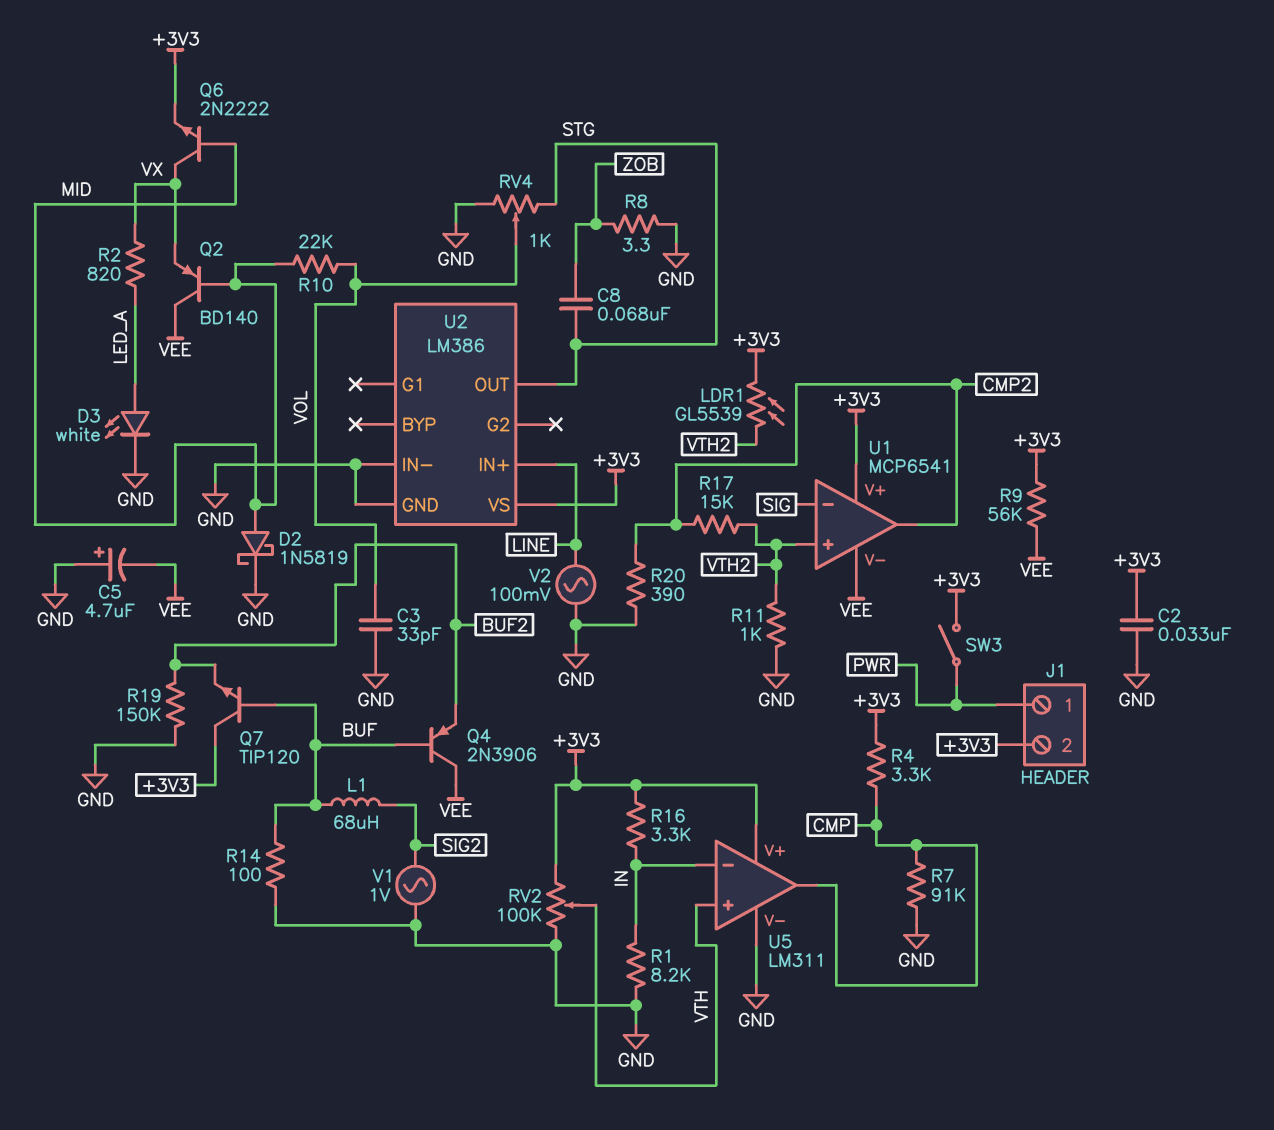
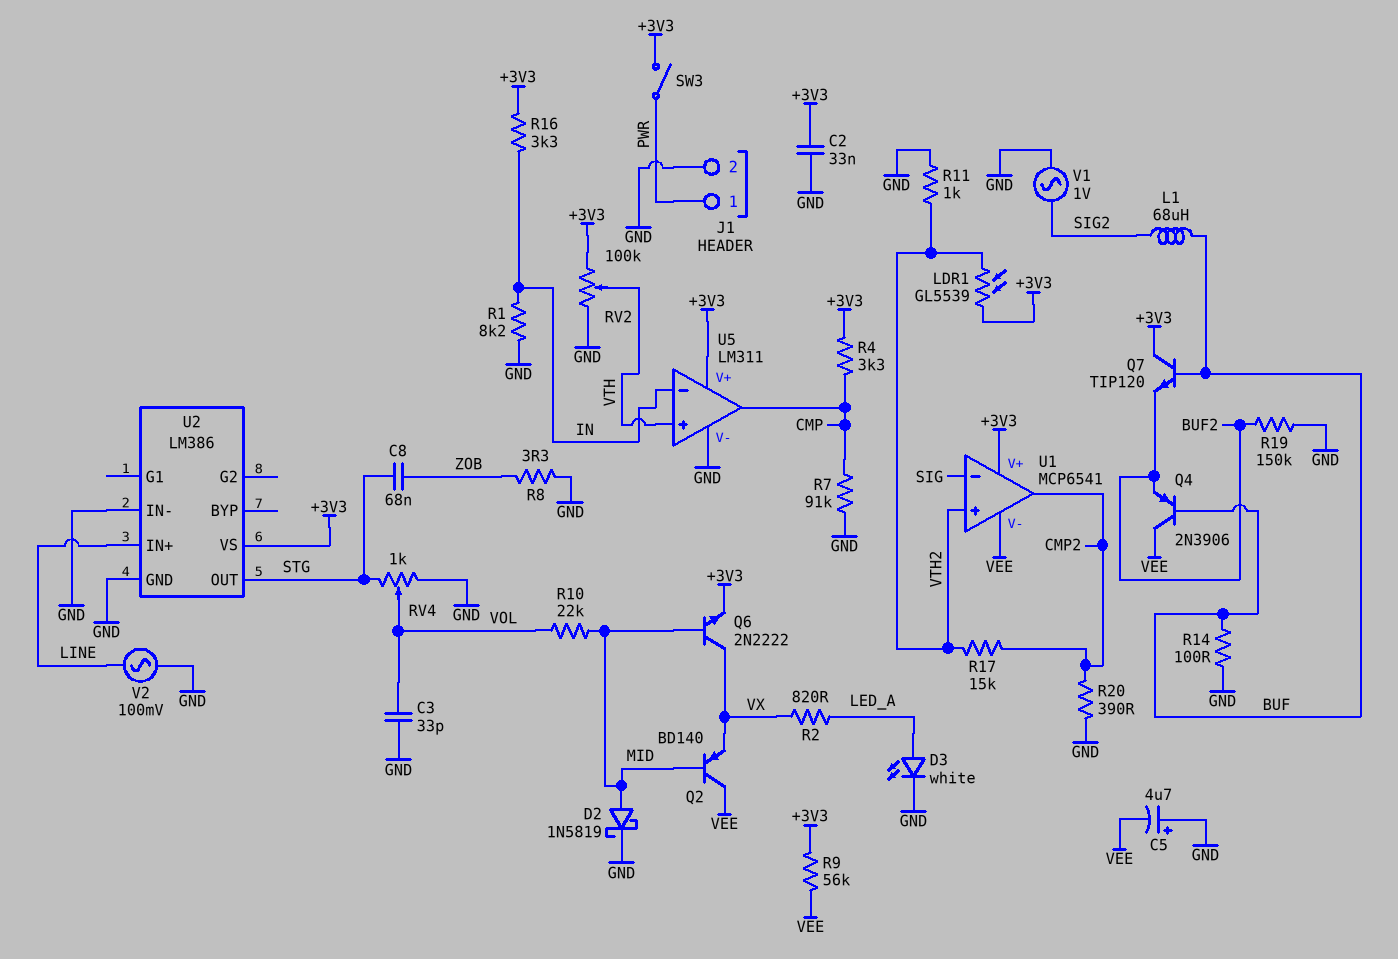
J1 pin 2: +3V3 -> GND

